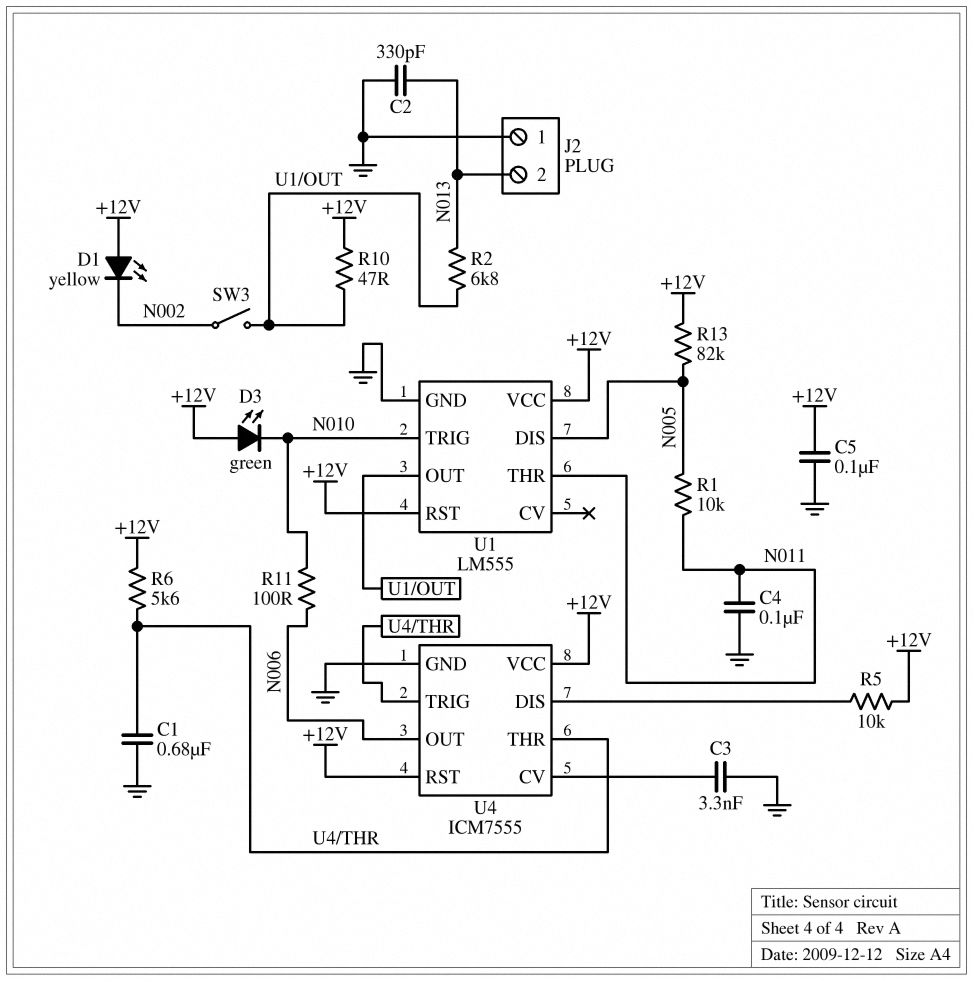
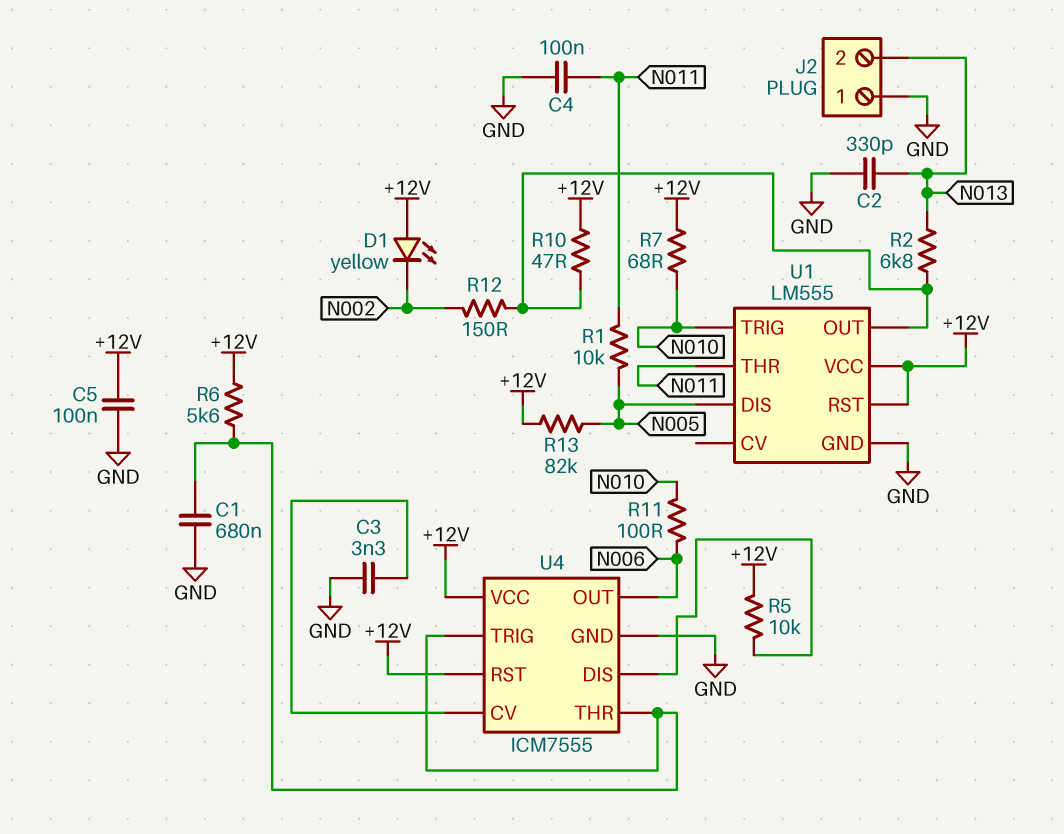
D3: LED green (A +12V, K N010) -> none
R7: none -> 68 (+12V, N010)
R12: none -> 150 (N002, U1/OUT)
SW3: switch (N002, U1/OUT) -> none

